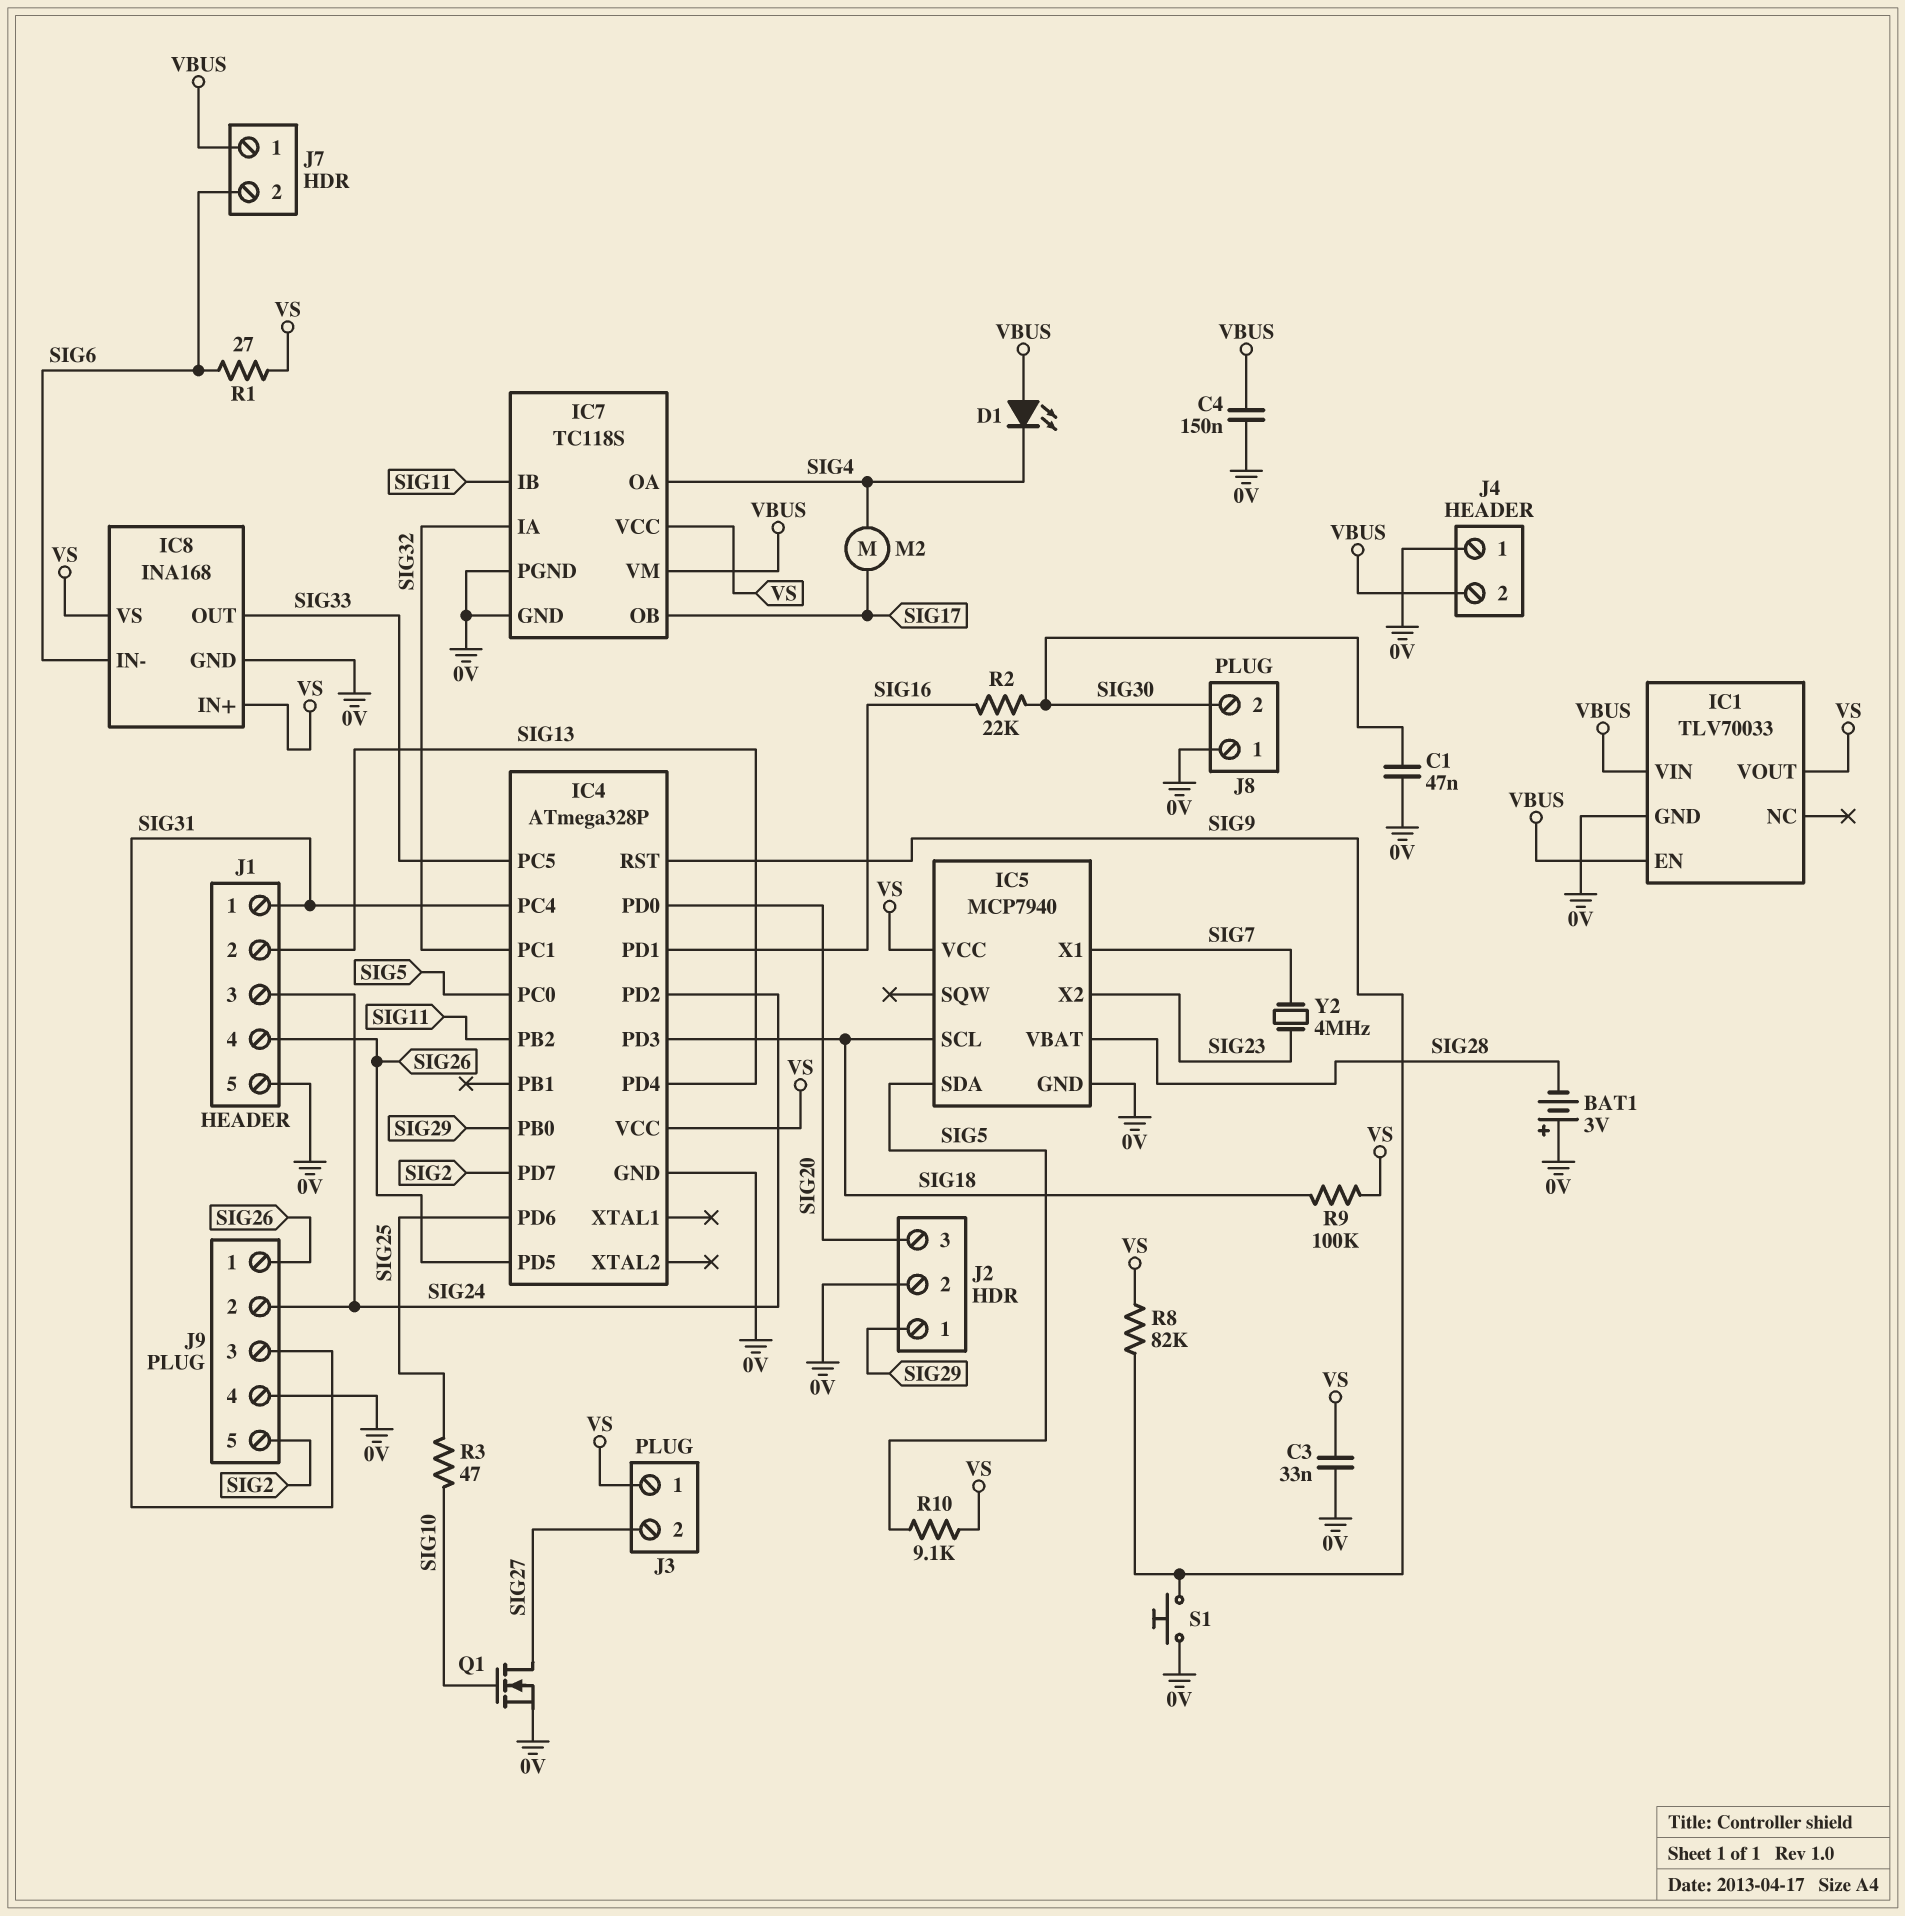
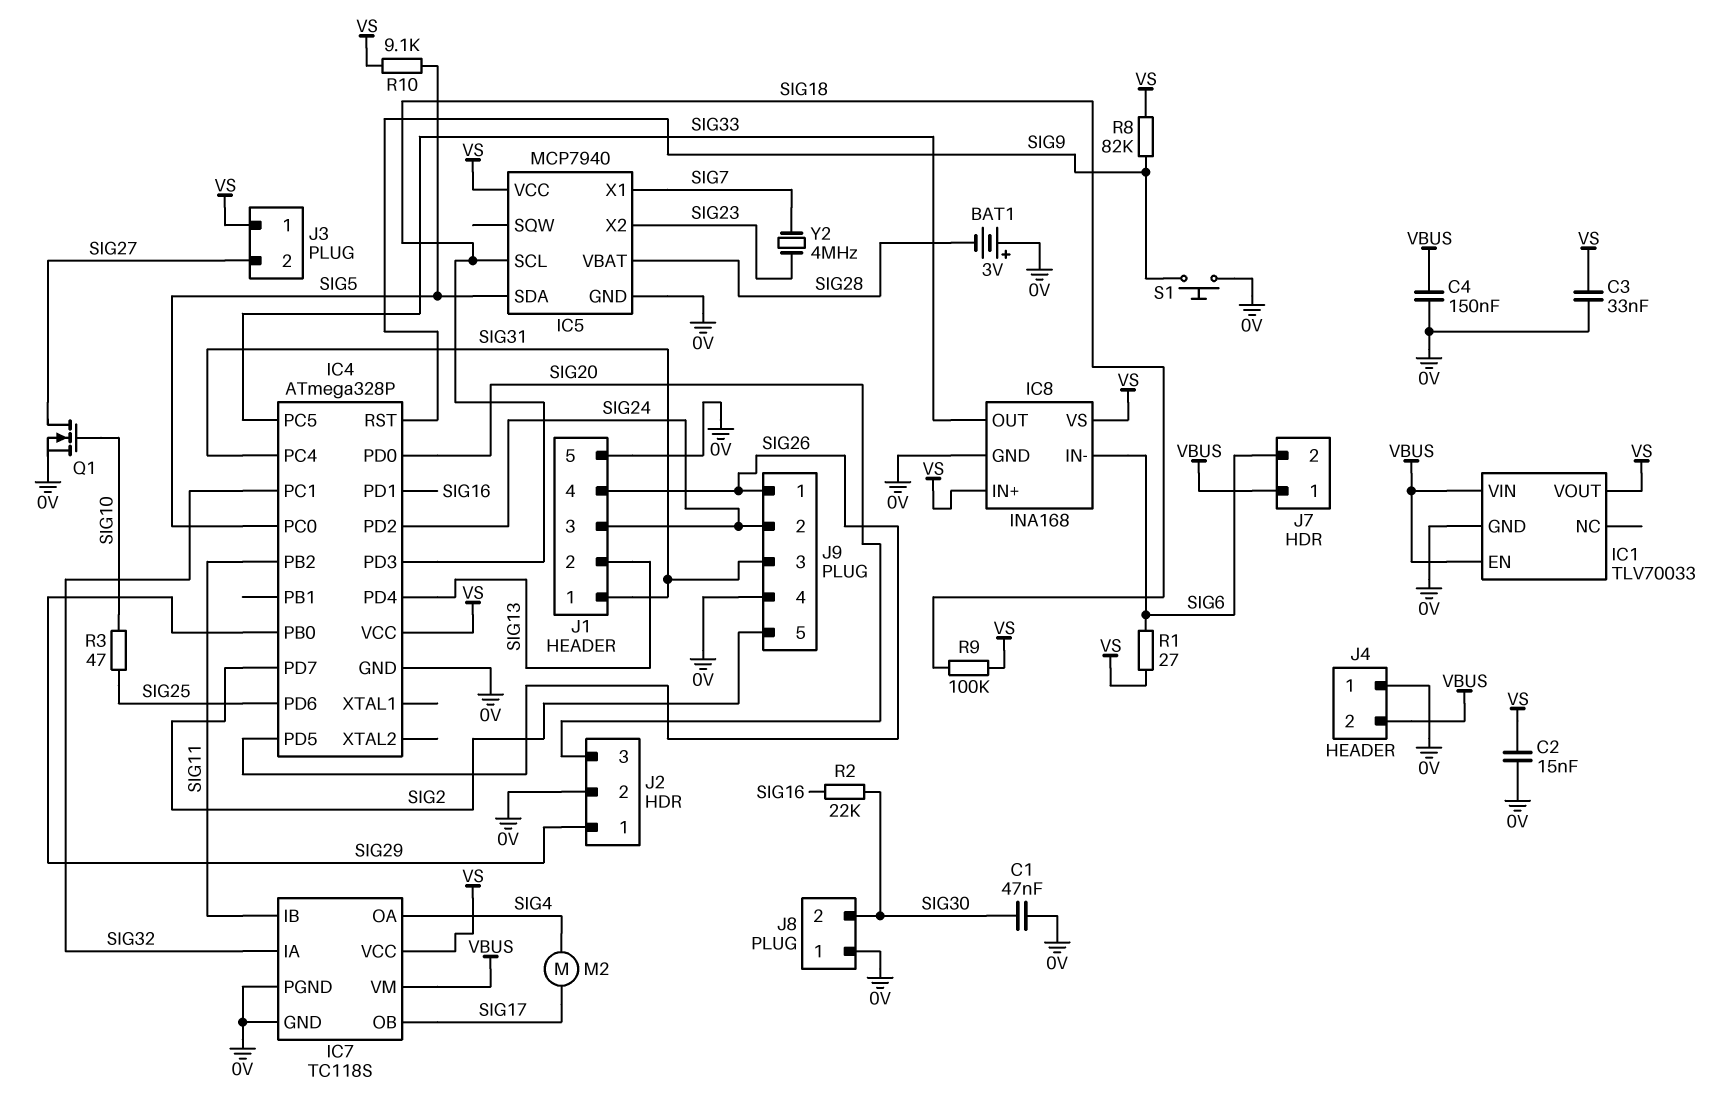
C2: none -> 15nF (0V, VS)
D1: LED (A VBUS, K SIG4) -> none

